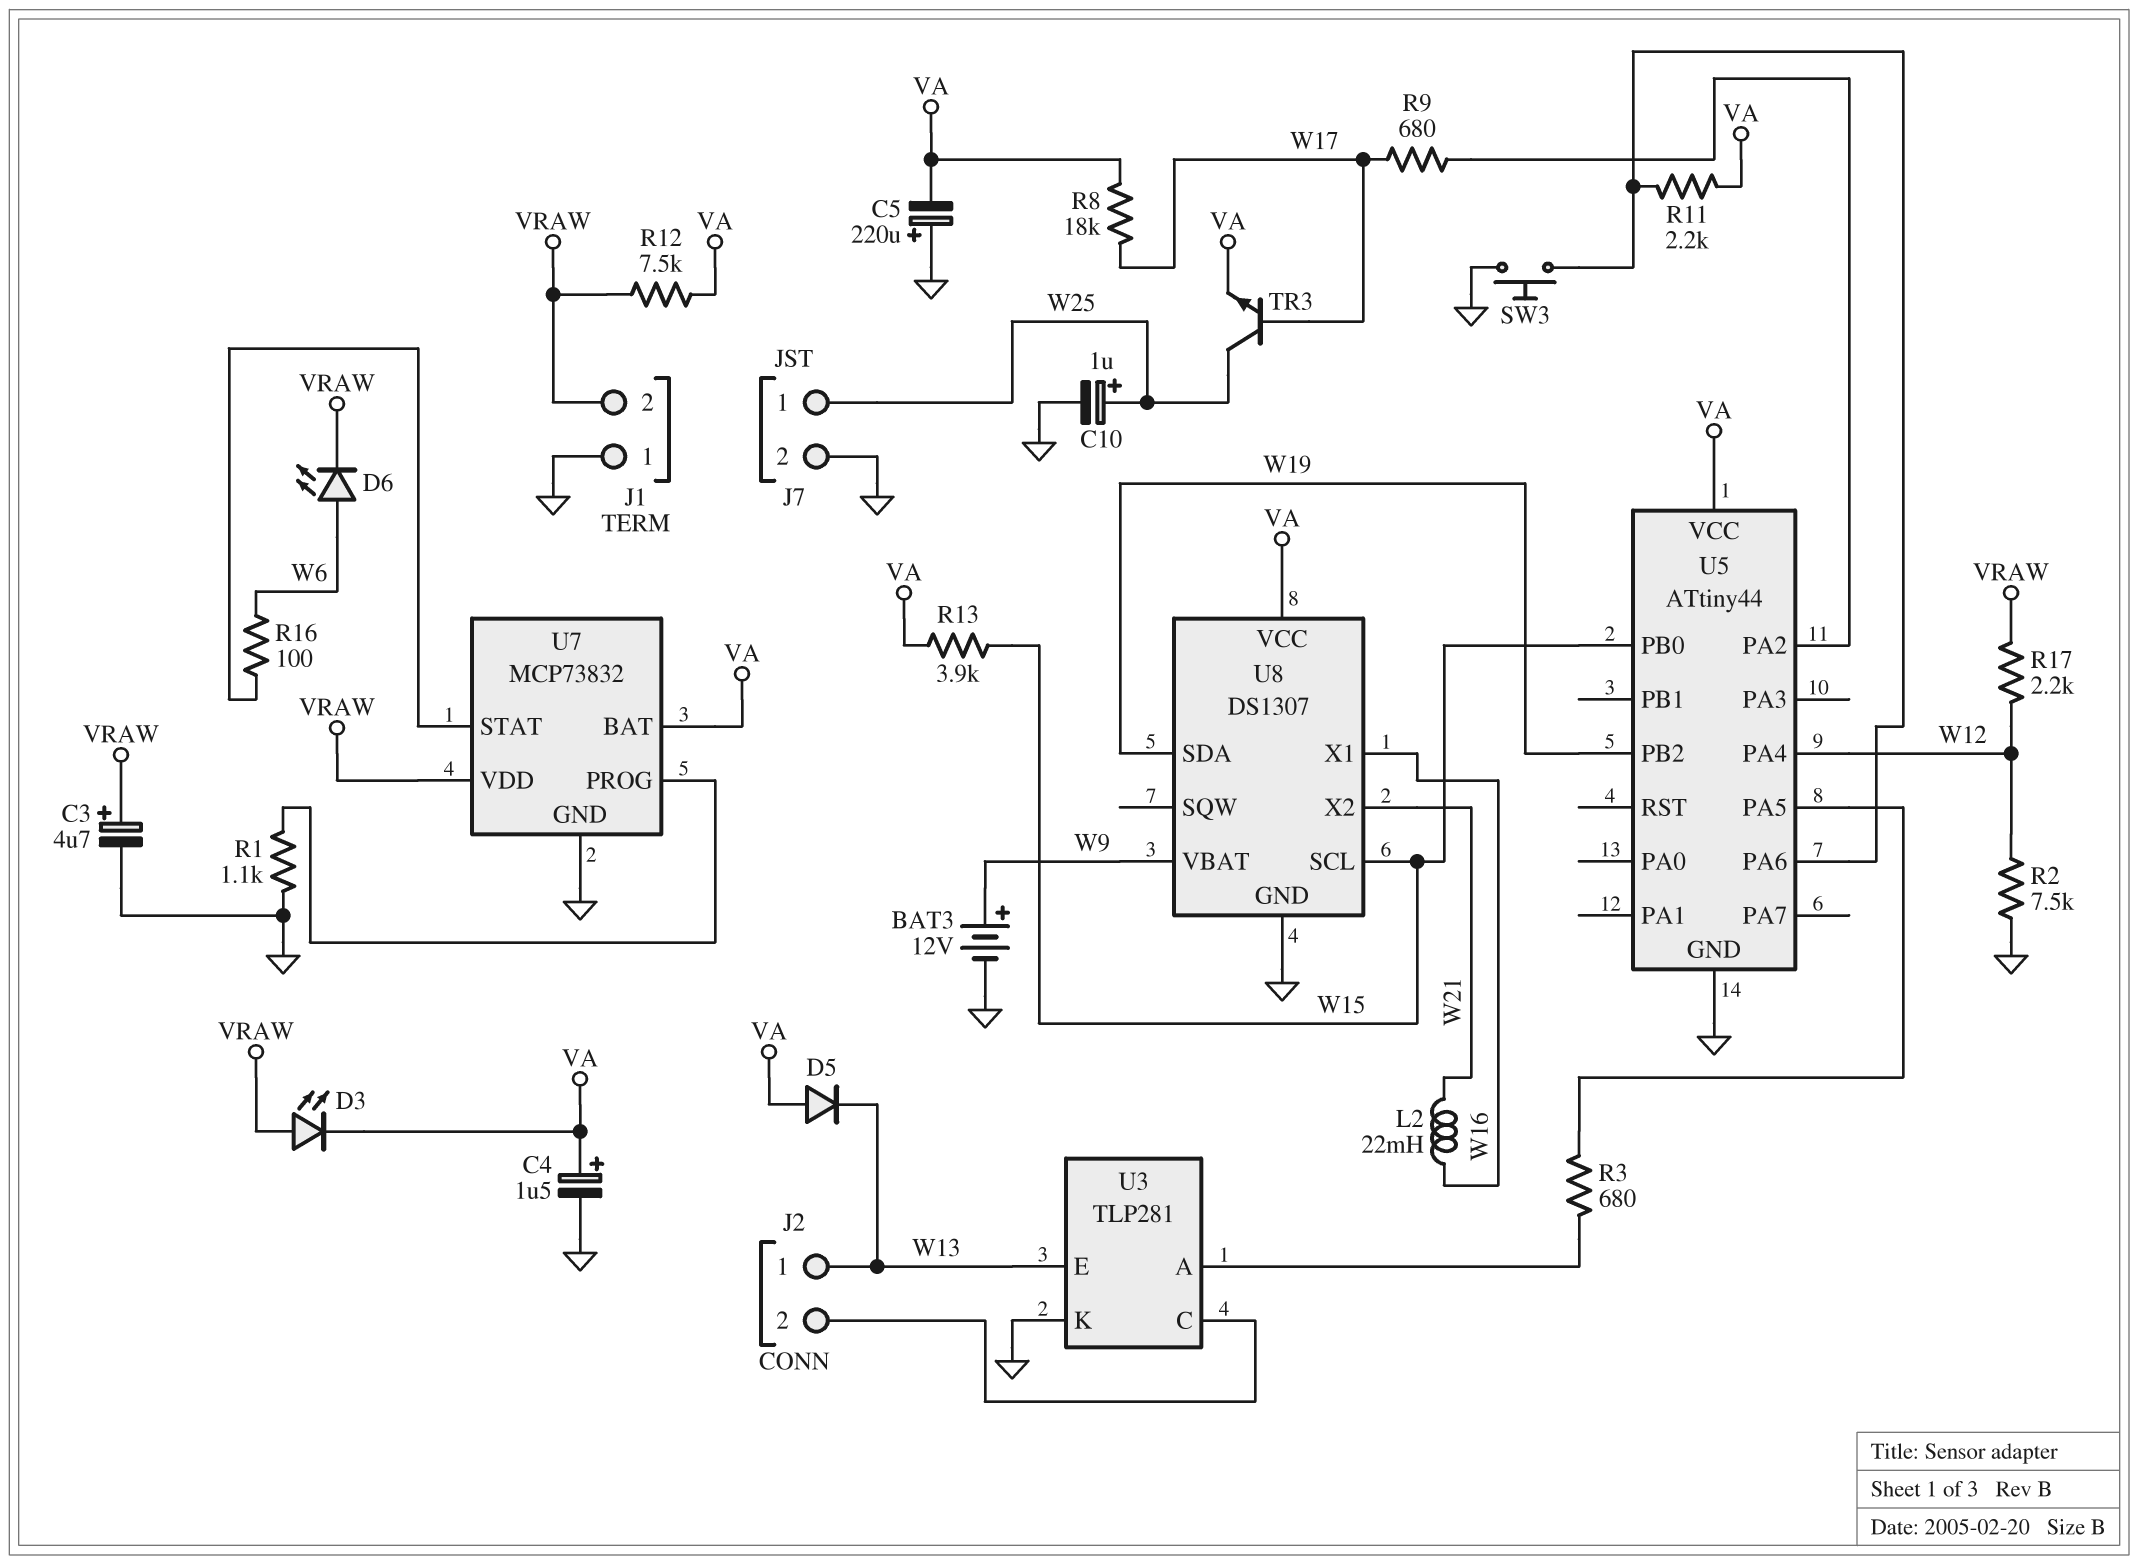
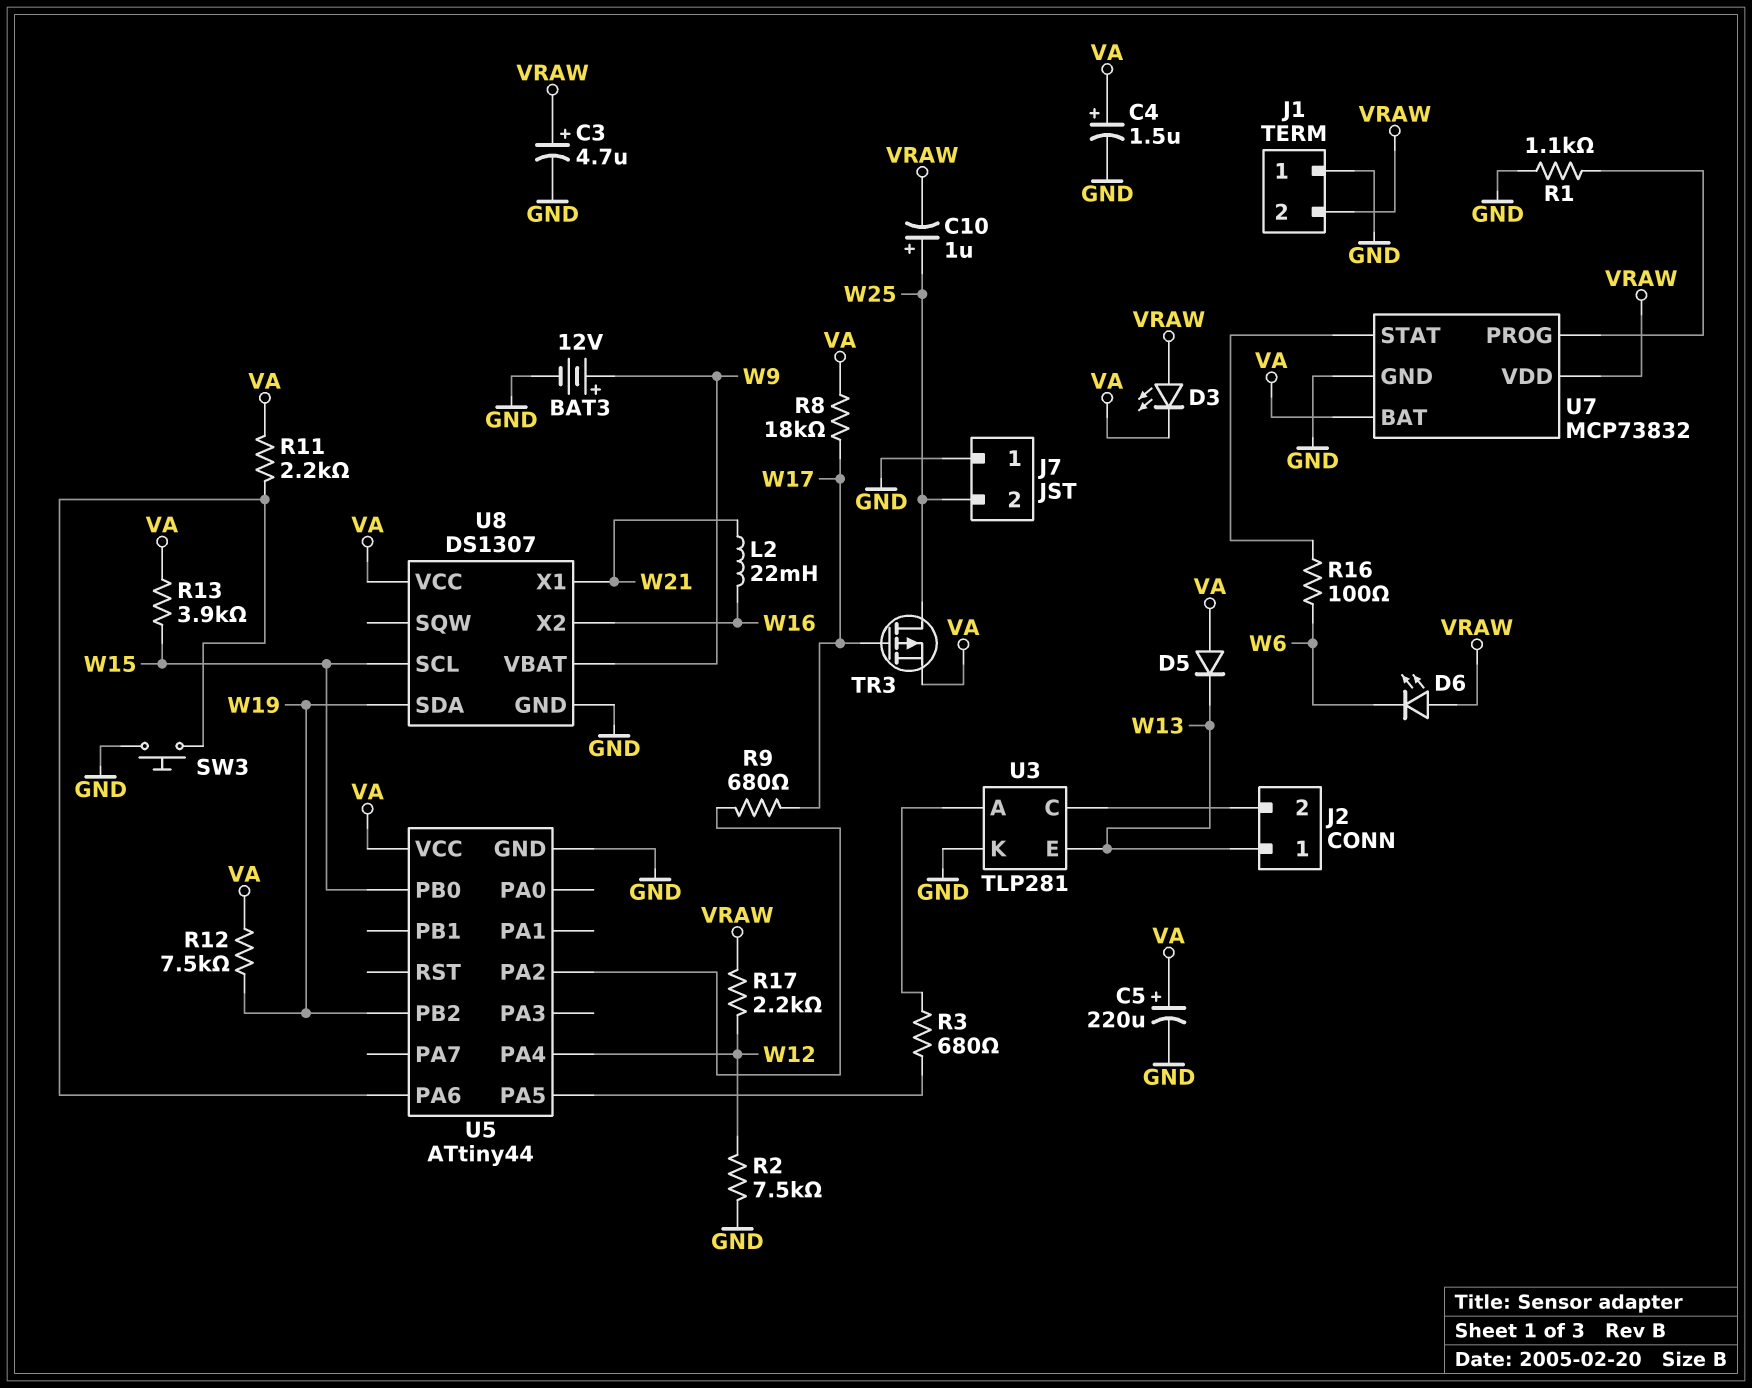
C5: 220uF (plus GND, minus VA) -> 220uF (plus VA, minus GND)
C10: 1uF (plus W25, minus GND) -> 1uF (plus W25, minus VRAW)
D6: LED (A W6, K VRAW) -> LED (A VRAW, K W6)
J7 pin 1: W25 -> GND
J7 pin 2: GND -> W25
R12: 7.5k (VA, VRAW) -> 7.5k (VA, W19)
TR3: NPN (B W17, C W25, E VA) -> PMOS (G W17, D W25, S VA)
U8 pin X1: W16 -> W21
U8 pin X2: W21 -> W16

